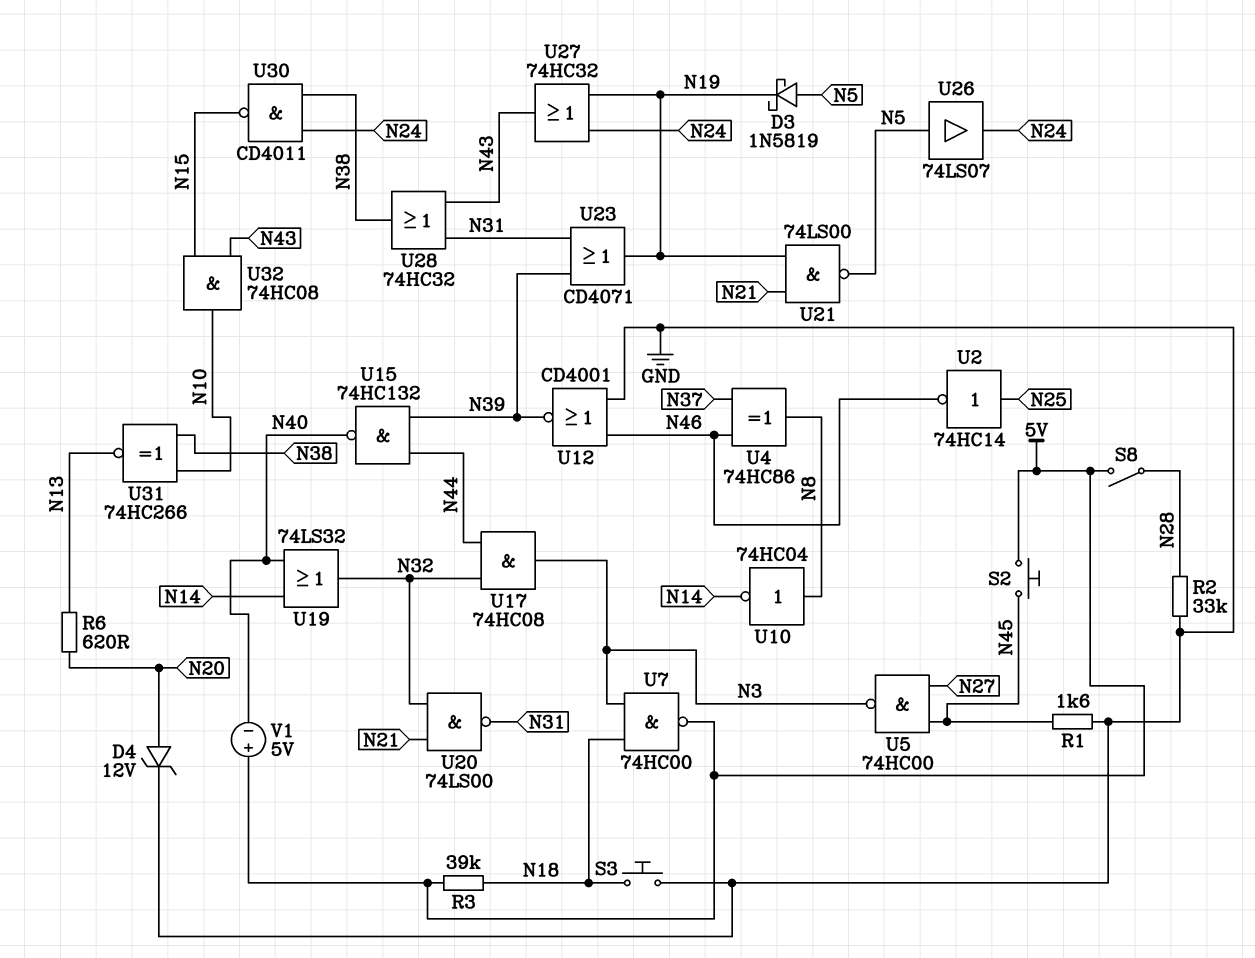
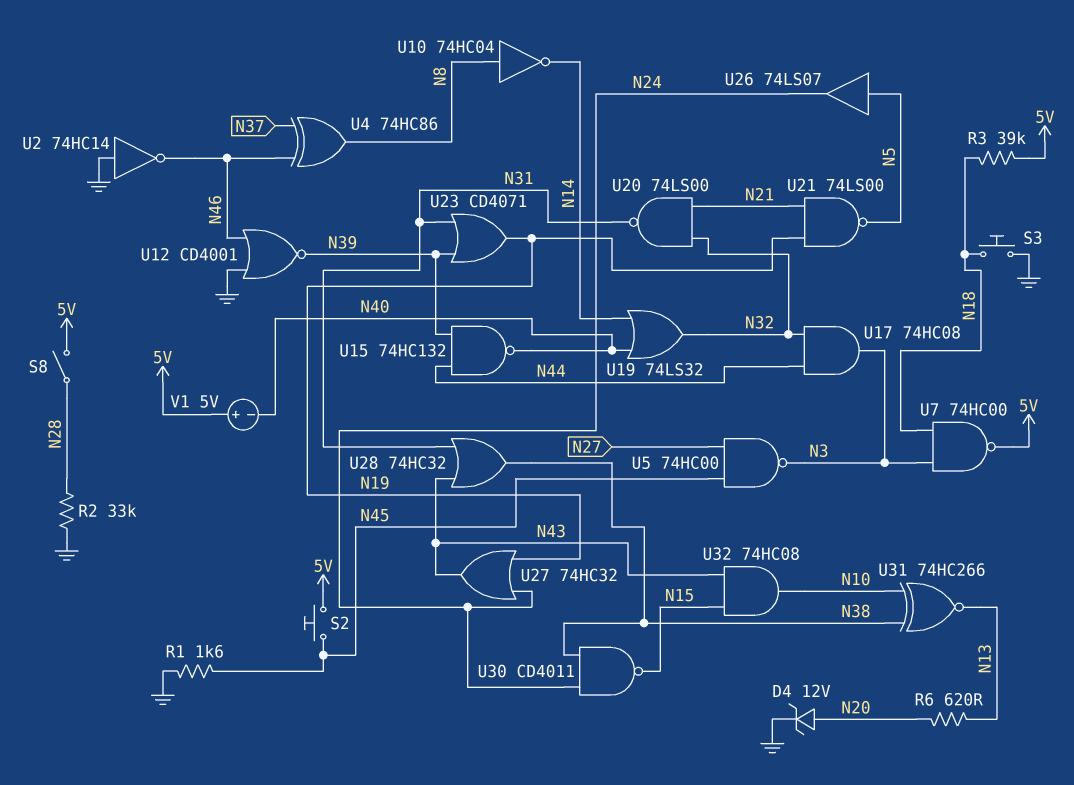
D3: schottky 1N5819 (A N5, K N19) -> none
U2: NOT 74HC14 (in N25, out N46) -> NOT 74HC14 (in GND, out N46)

